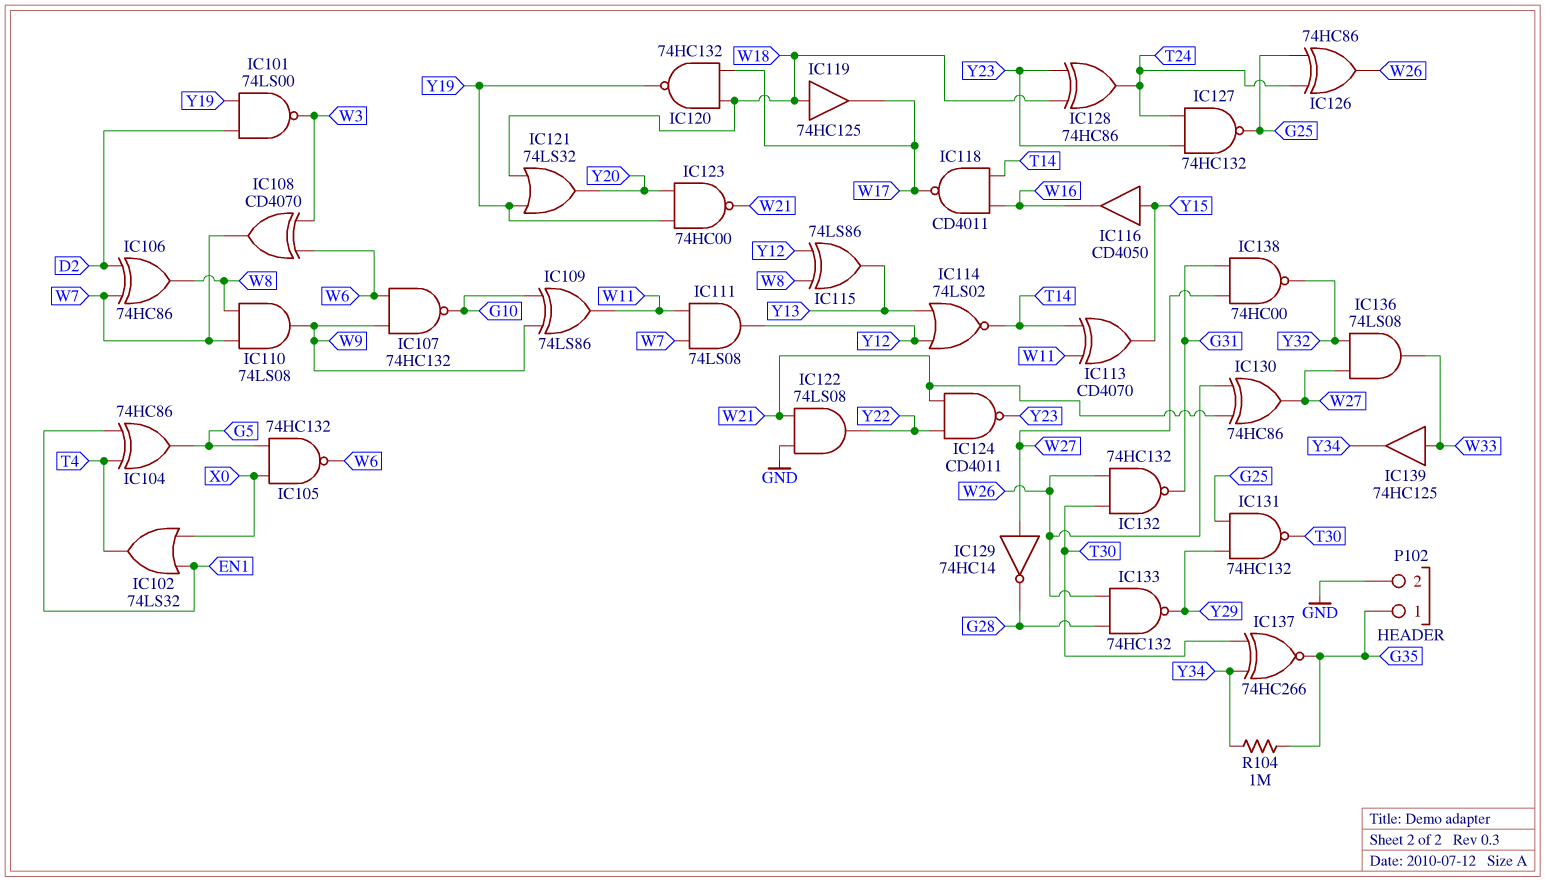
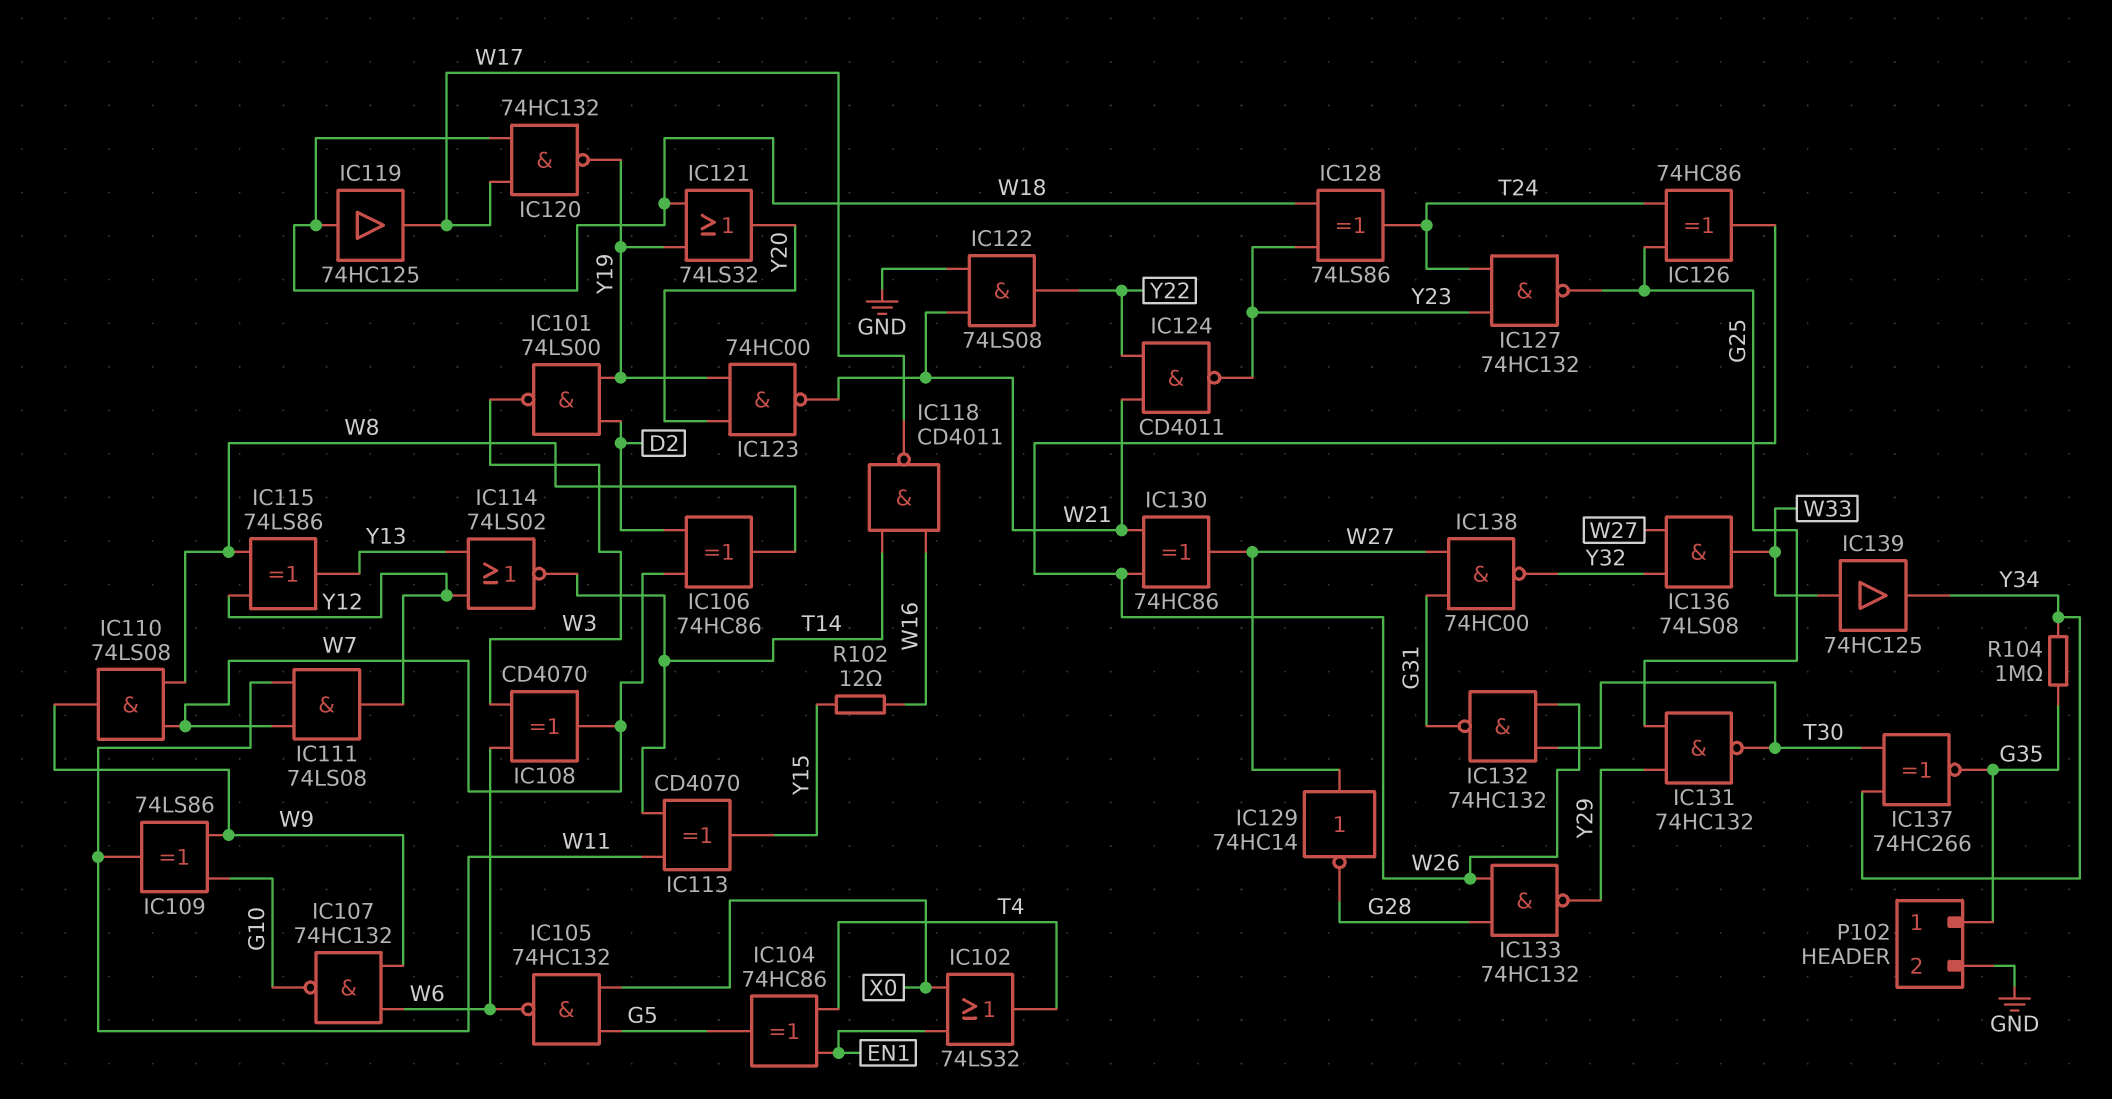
IC116: buffer CD4050 (in Y15, out W16) -> none
IC128: XOR 74HC86 (in W18, in Y23, out T24) -> XOR 74LS86 (in W18, in Y23, out T24)
R102: none -> 12 (W16, Y15)

